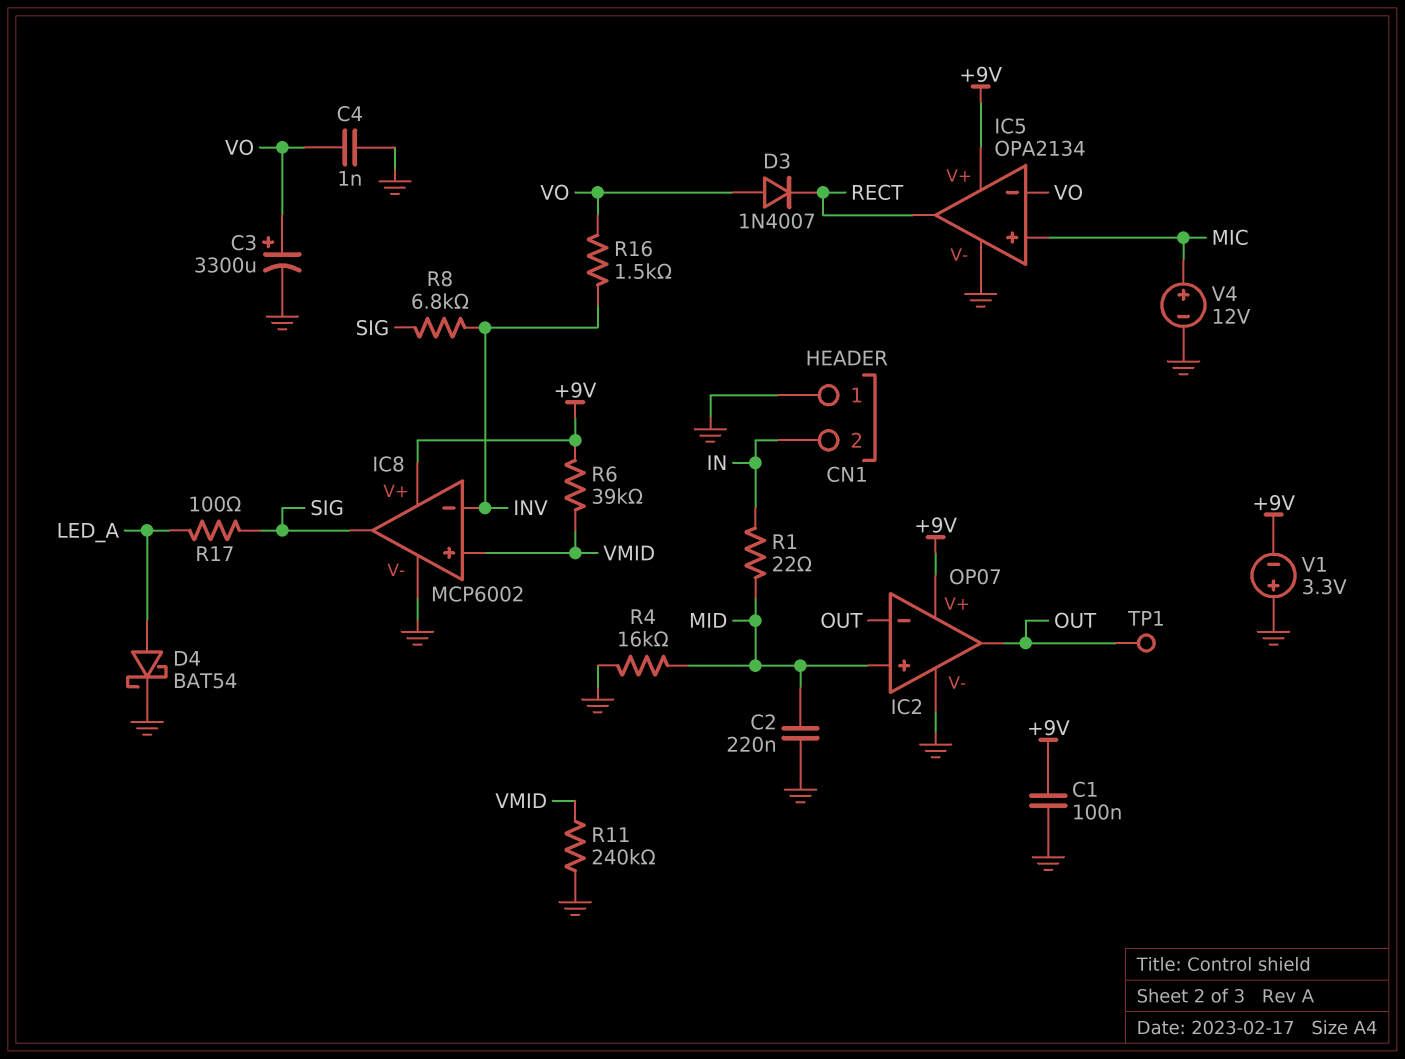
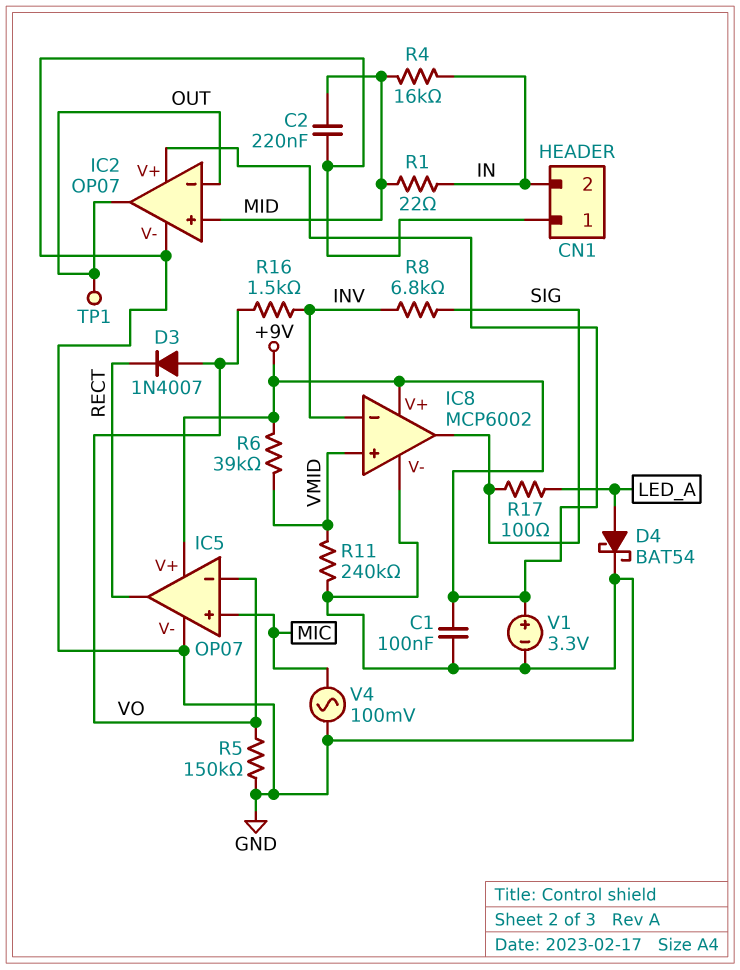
C3: 3300uF (plus VO, minus GND) -> none
C4: 1nF (GND, VO) -> none
IC5: OPA2134 -> OP07
R4: 16k (GND, MID) -> 16k (IN, MID)
R5: none -> 150k (GND, VO)
V1: 3.3V (plus GND, minus +9V) -> 3.3V (plus +9V, minus GND)
V4: 12V (plus MIC, minus GND) -> AC 100mV (GND, MIC)

